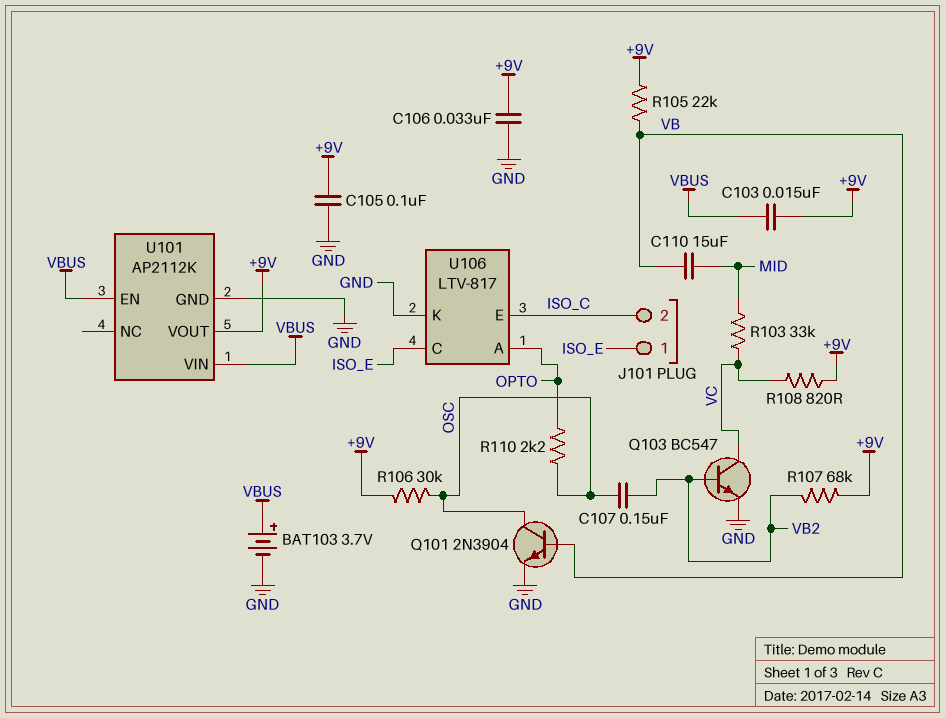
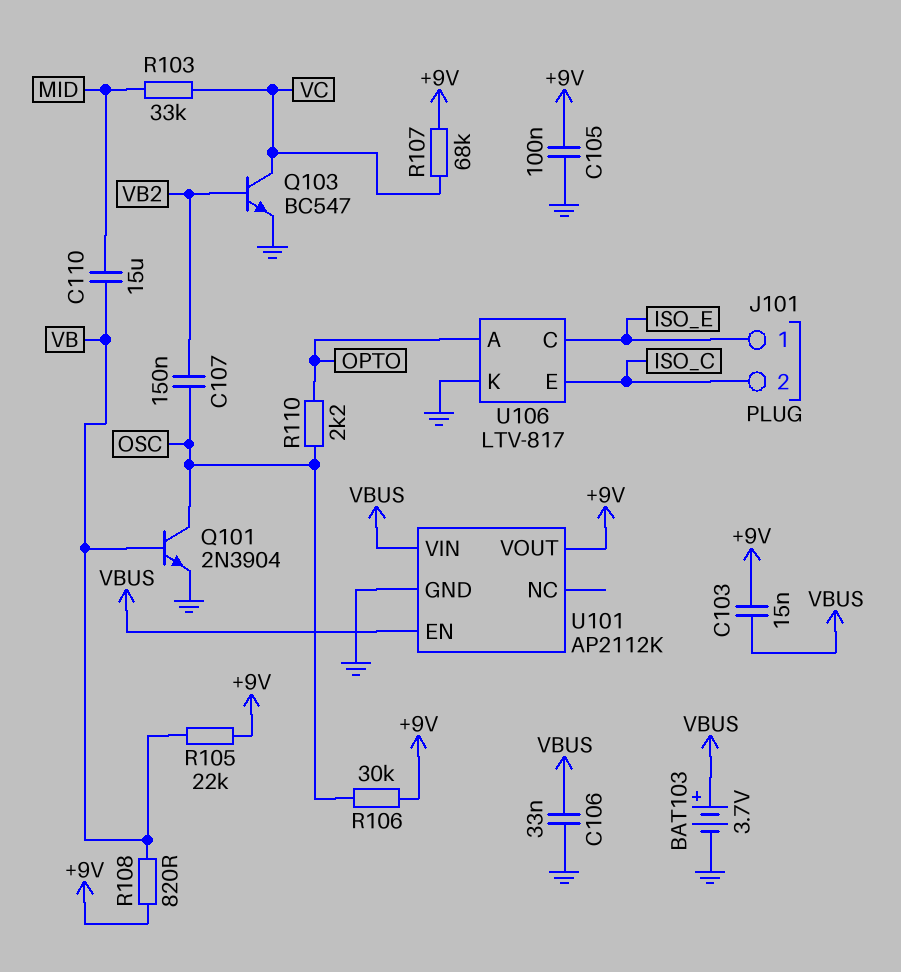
C106: 33nF (+9V, GND) -> 33nF (GND, VBUS)
R107: 68k (+9V, VB2) -> 68k (+9V, VC)
R108: 820 (+9V, VC) -> 820 (+9V, VB)

